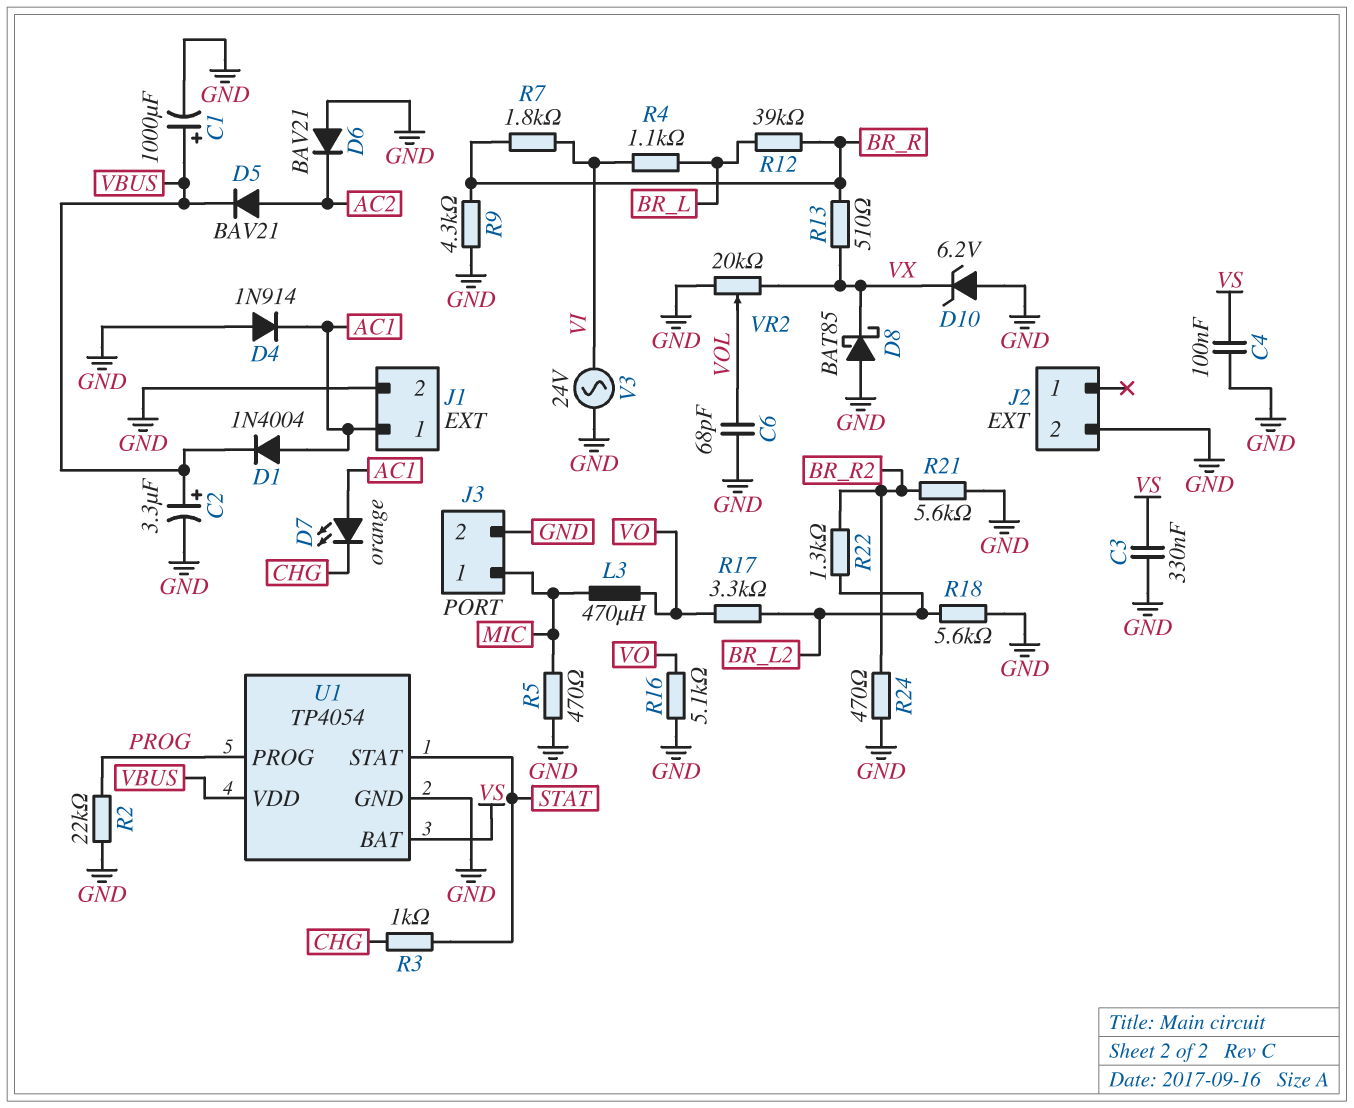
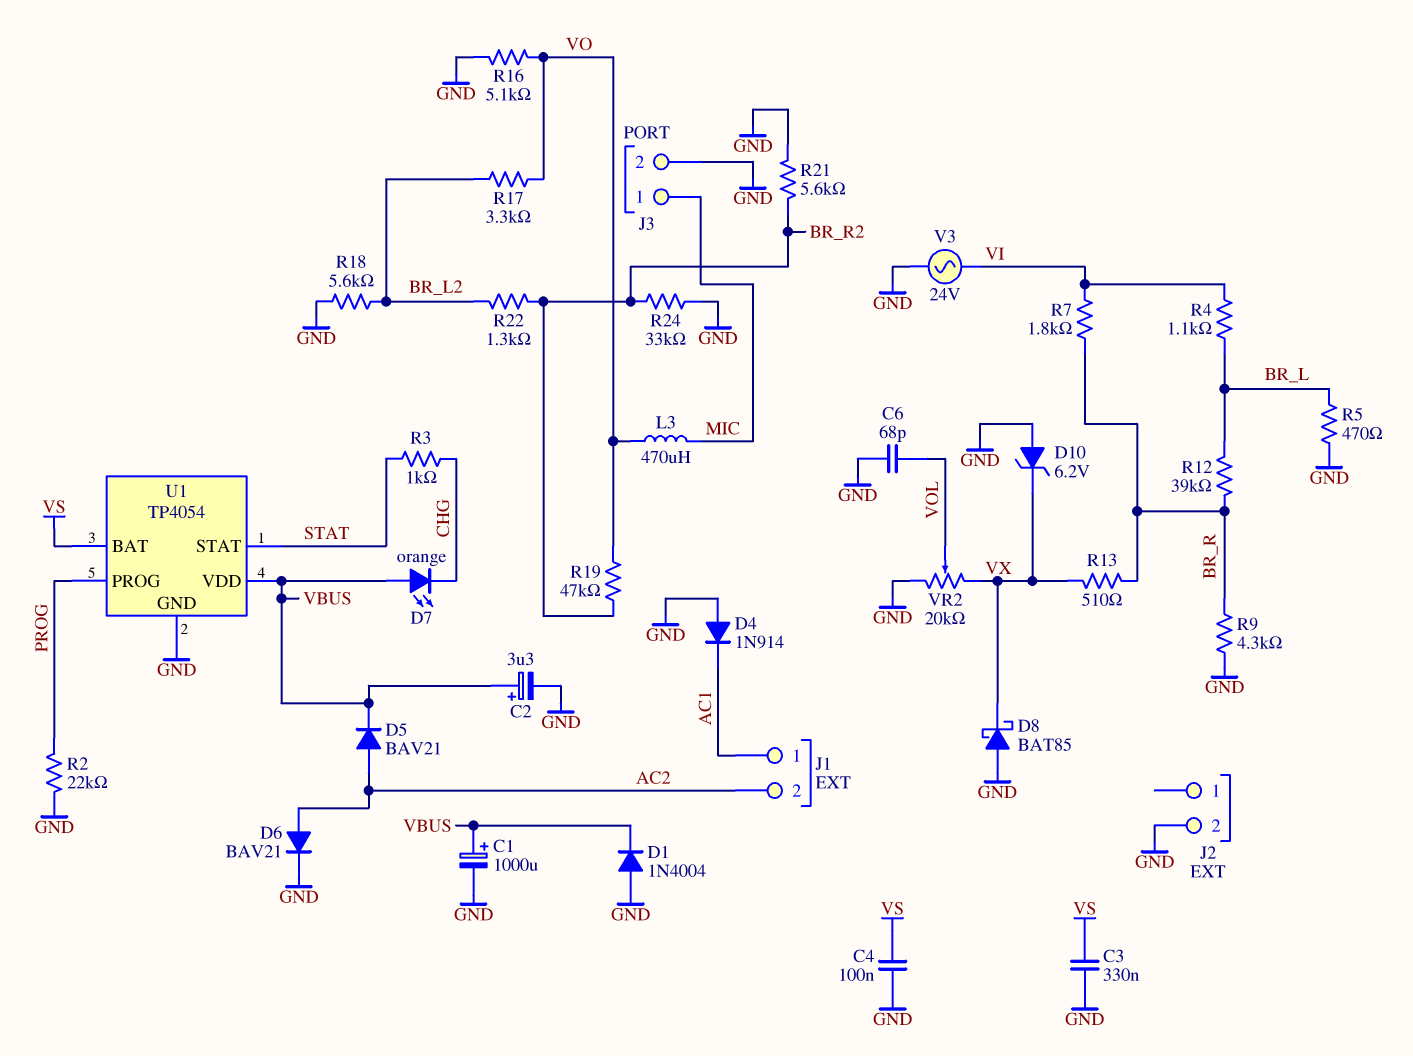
D1: diode 1N4004 (A AC1, K VBUS) -> diode 1N4004 (A GND, K VBUS)
D6: diode BAV21 (A GND, K AC2) -> diode BAV21 (A AC2, K GND)
D7: LED orange (A AC1, K CHG) -> LED orange (A VBUS, K CHG)
J1 pin 2: GND -> AC2
R5: 470 (GND, MIC) -> 470 (BR_L, GND)
R19: none -> 47k (BR_R2, VO)
R24: 470 (BR_R2, GND) -> 33k (BR_R2, GND)

